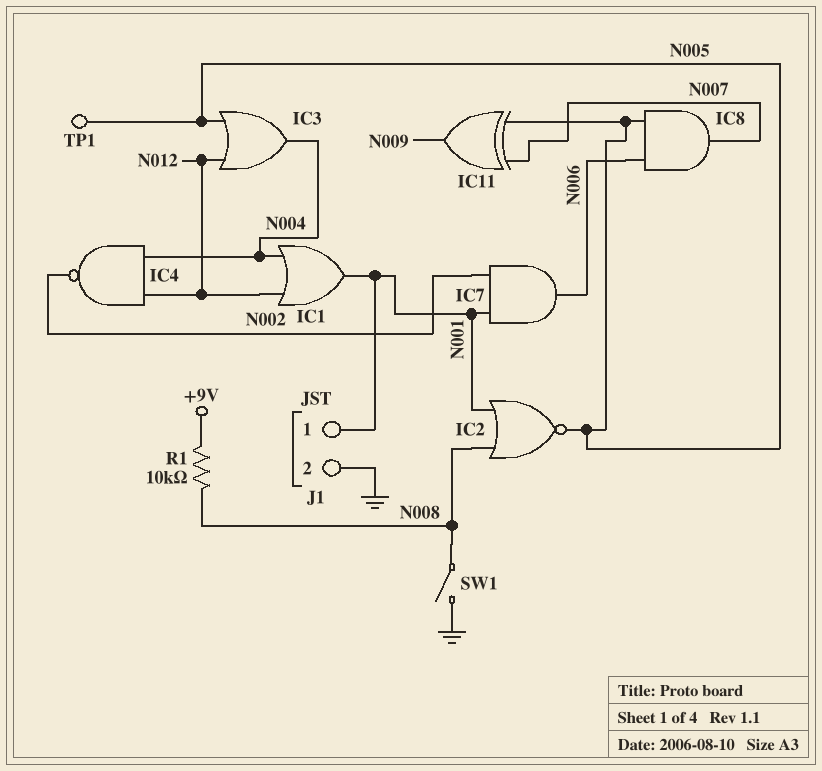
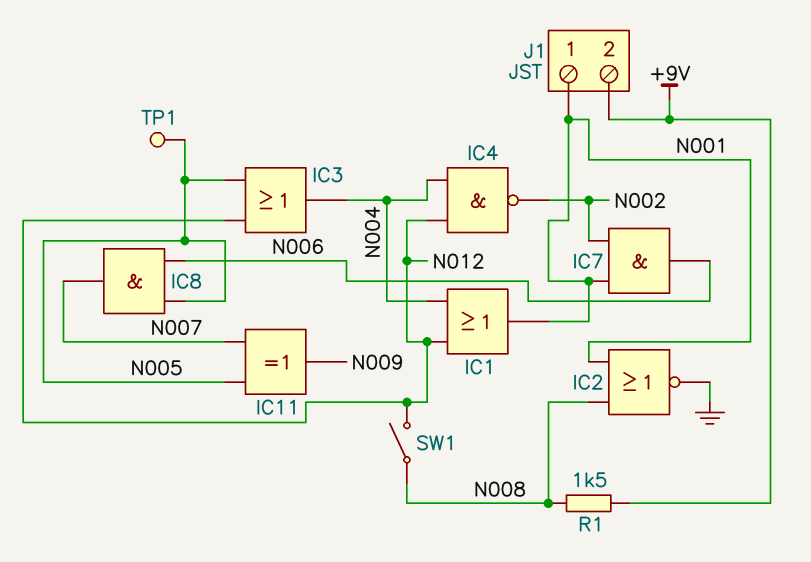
IC2: NOR (in N001, in N008, out N005) -> NOR (in N001, in N008, out GND)
J1 pin 2: GND -> +9V
R1: 10k (+9V, N008) -> 1.5k (+9V, N008)
SW1: switch (GND, N008) -> switch (N008, N012)

